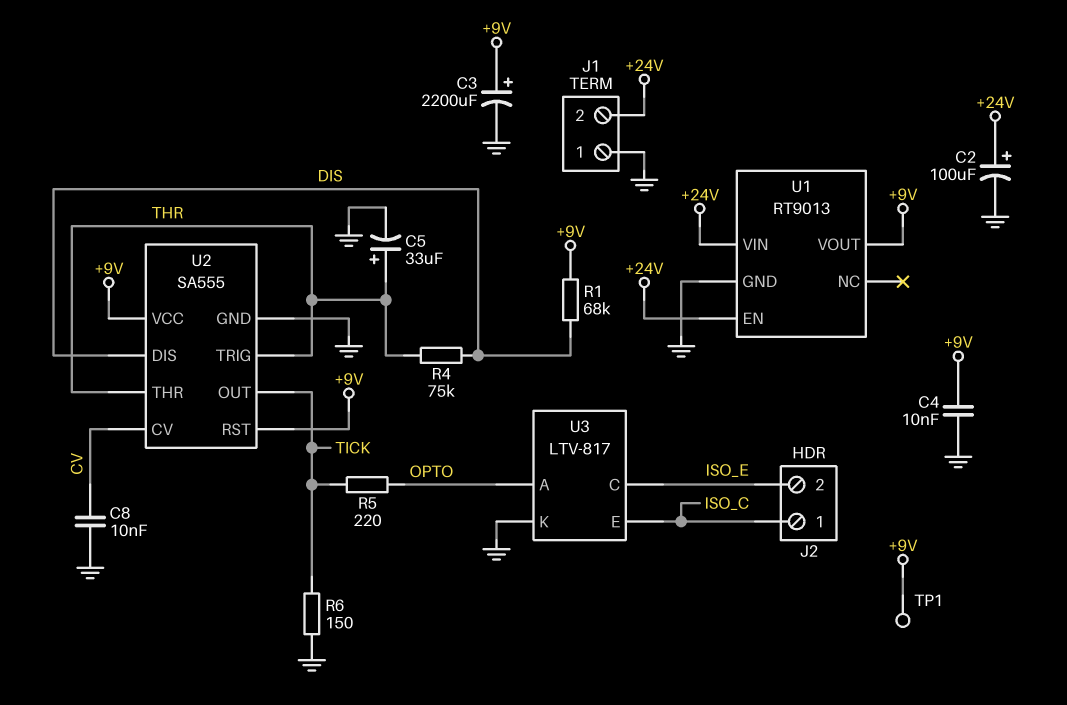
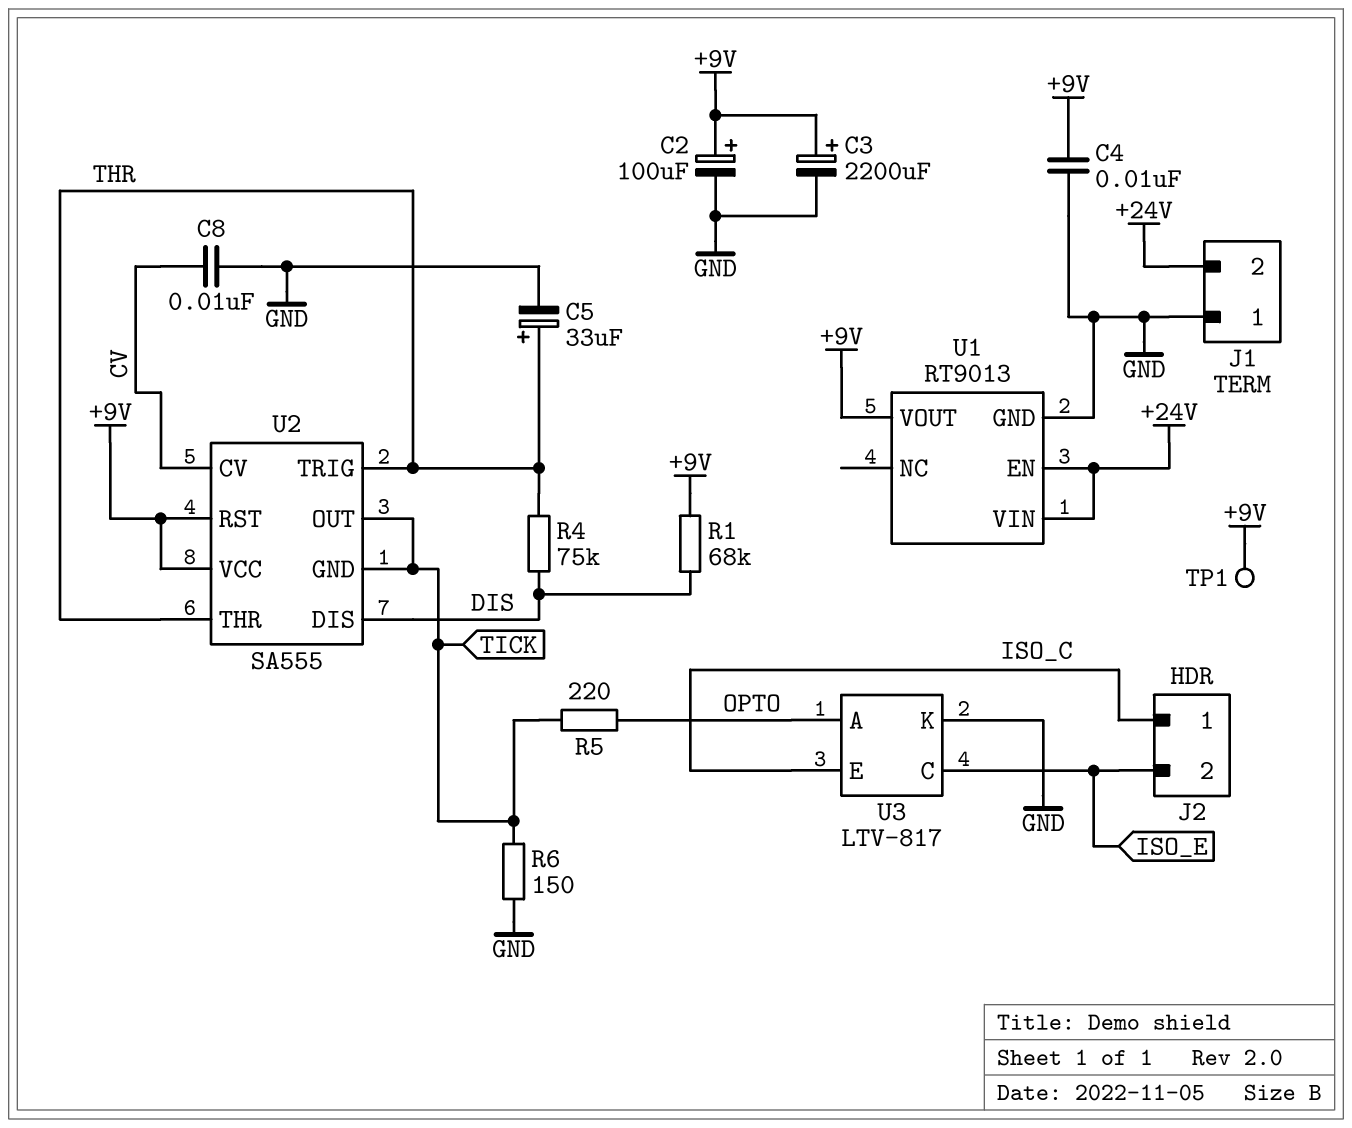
C2: 100uF (plus +24V, minus GND) -> 100uF (plus +9V, minus GND)
U2 pin GND: GND -> TICK

